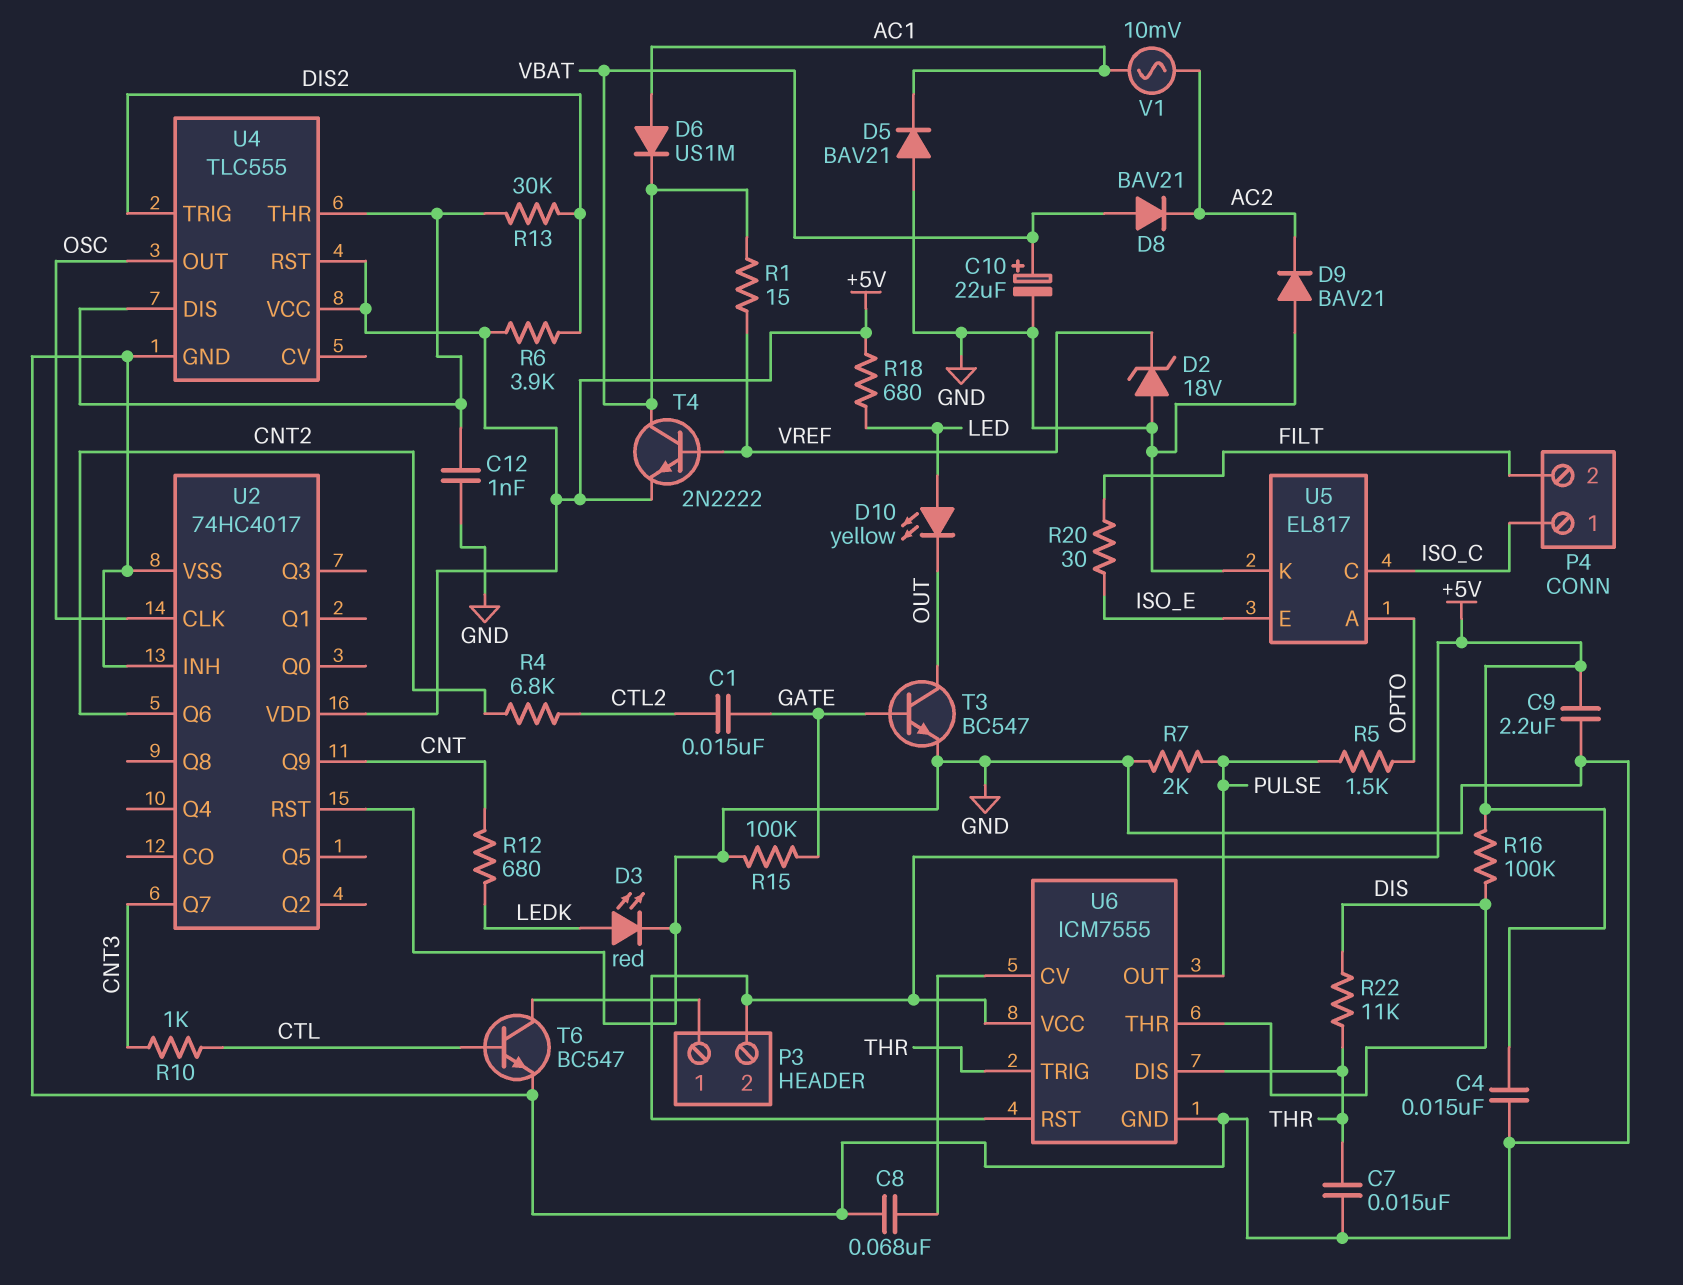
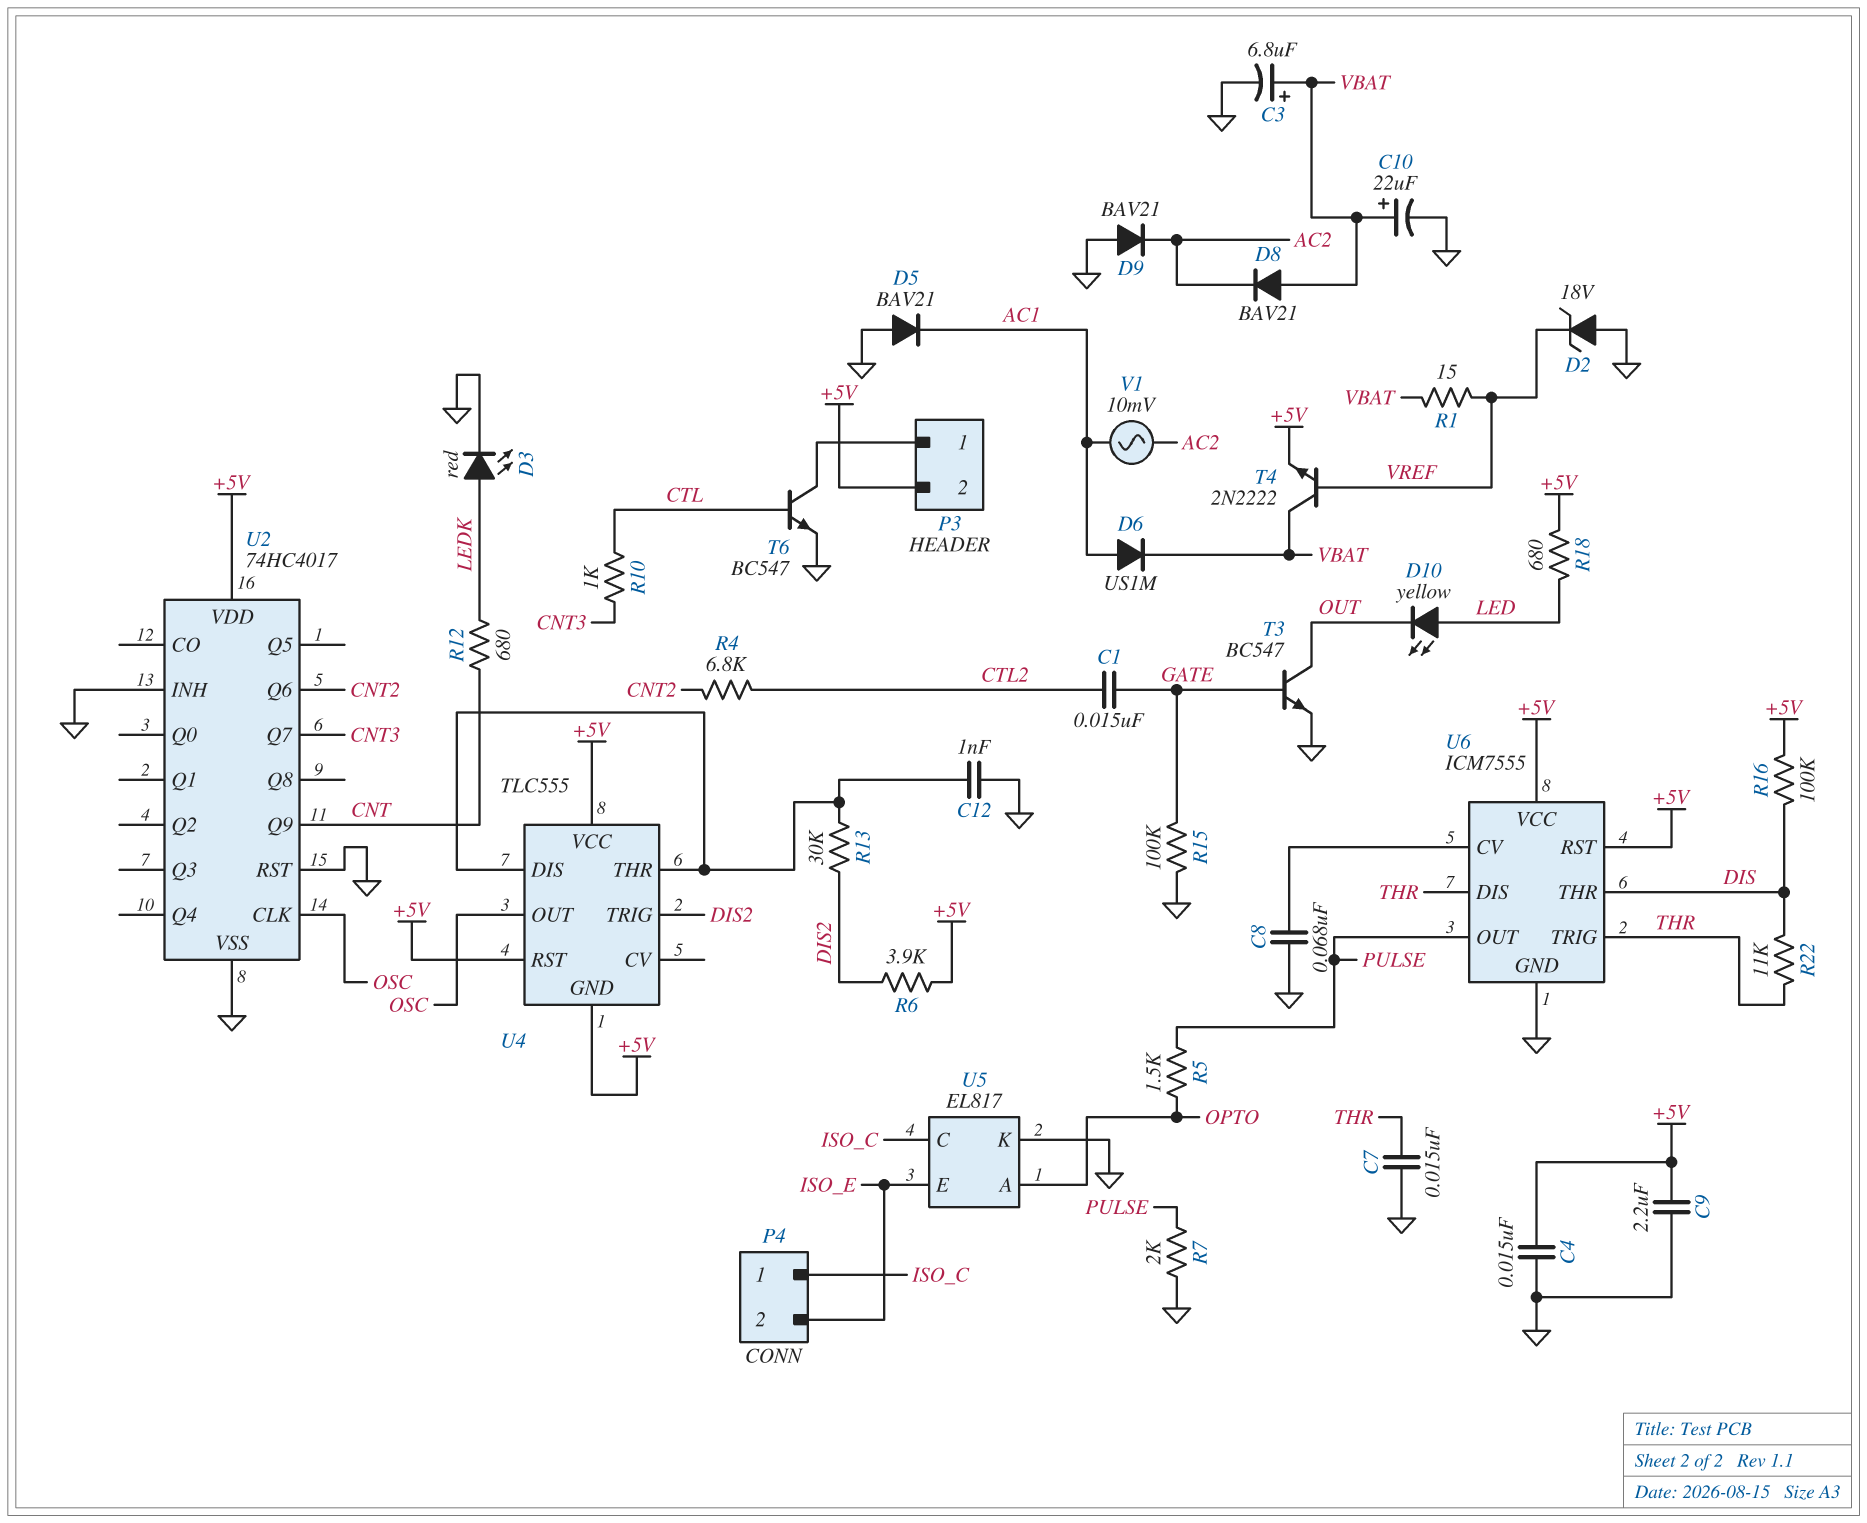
C3: none -> 6.8uF (plus VBAT, minus GND)
P4 pin 2: FILT -> ISO_E
R20: 30 (FILT, ISO_E) -> none
U4 pin GND: GND -> +5V

